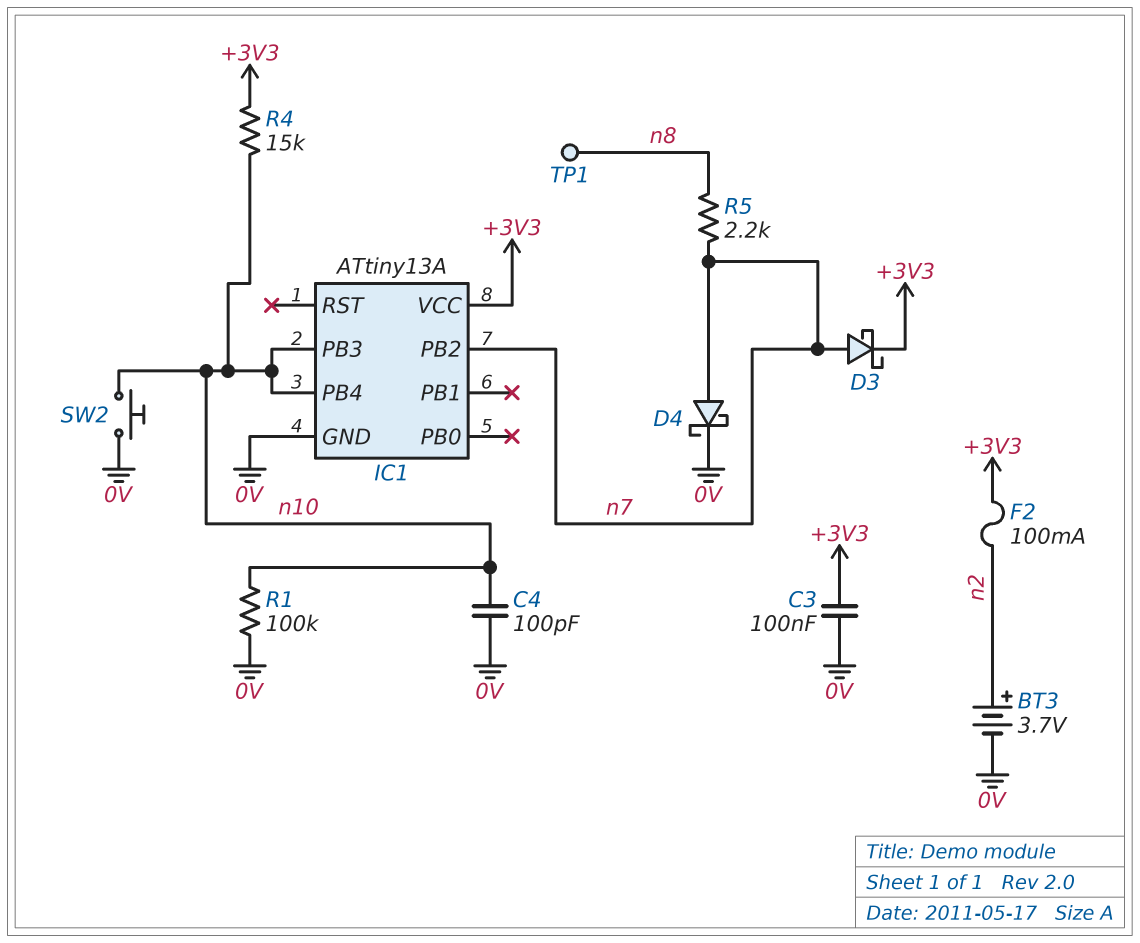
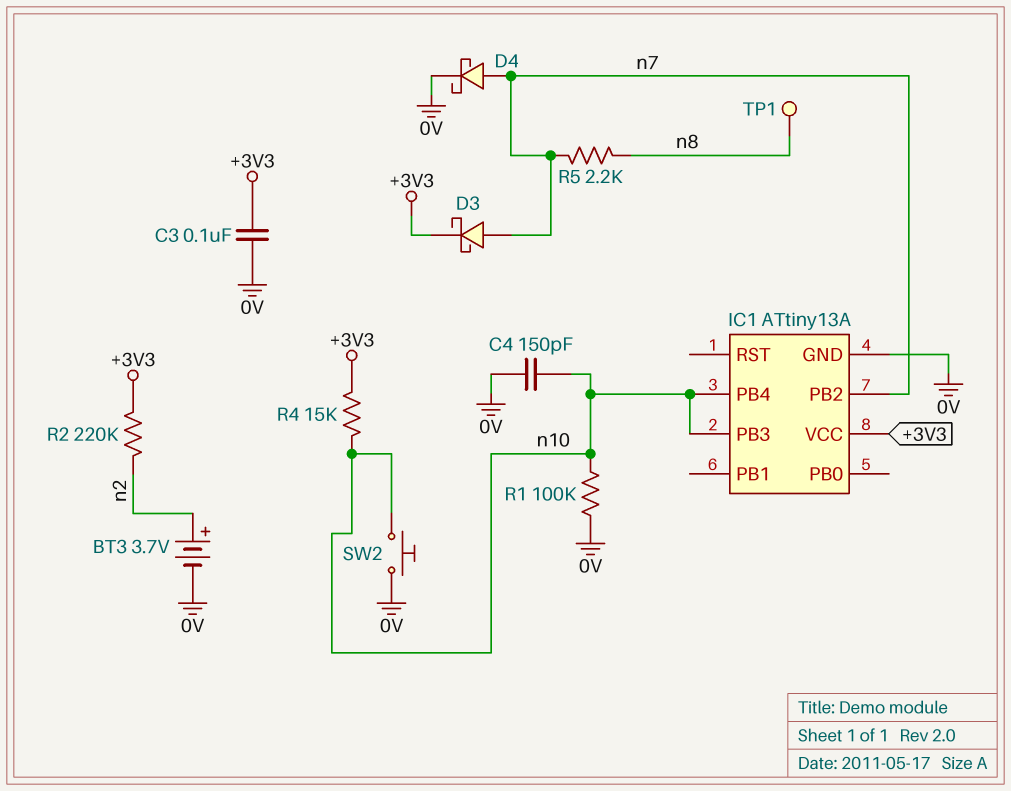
C4: 100pF (0V, n10) -> 150pF (0V, n10)
F2: 100mA (+3V3, n2) -> none
R2: none -> 220k (+3V3, n2)

